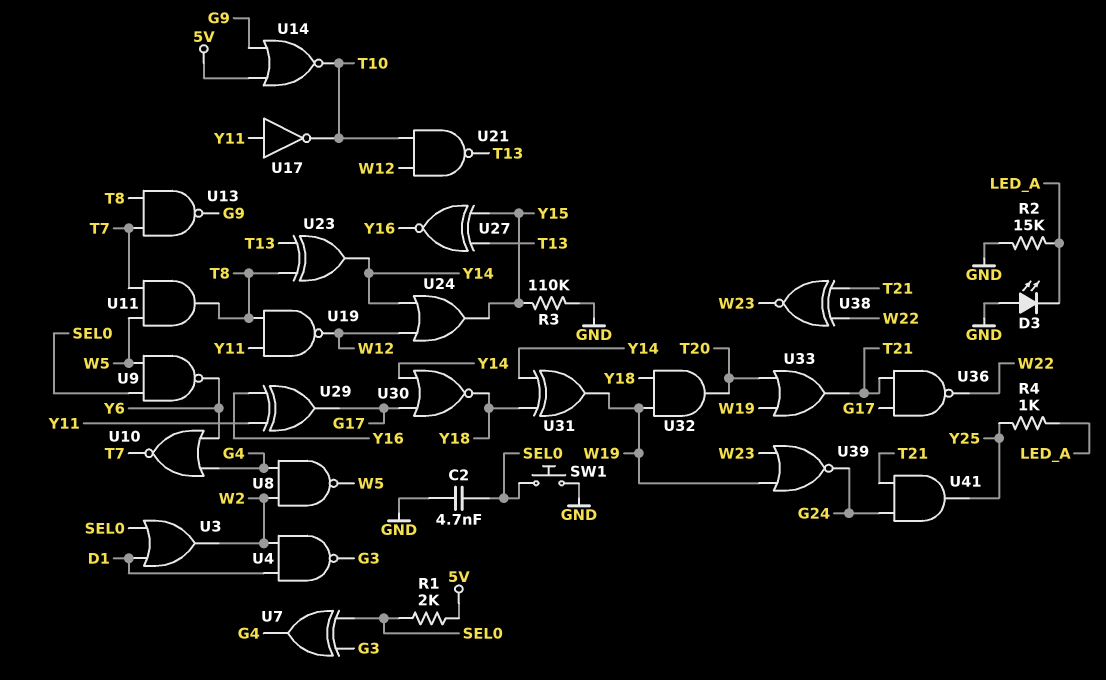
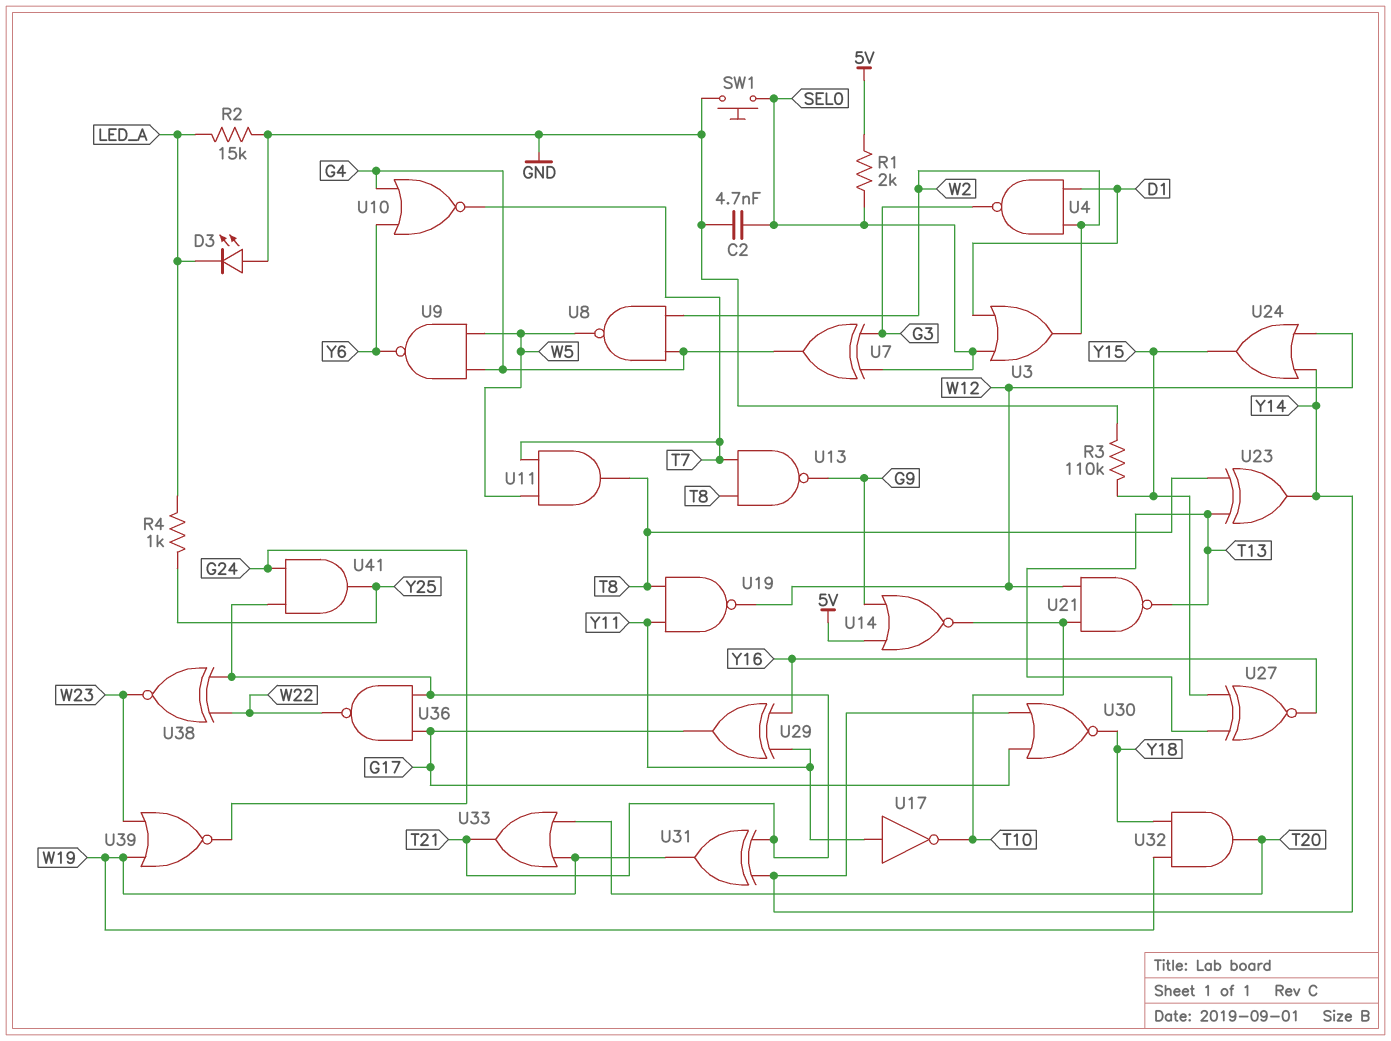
U9: NAND (in SEL0, in W5, out Y6) -> NAND (in G4, in W5, out Y6)
U31: XOR (in Y14, in Y18, out W19) -> XOR (in T21, in Y14, out W19)

